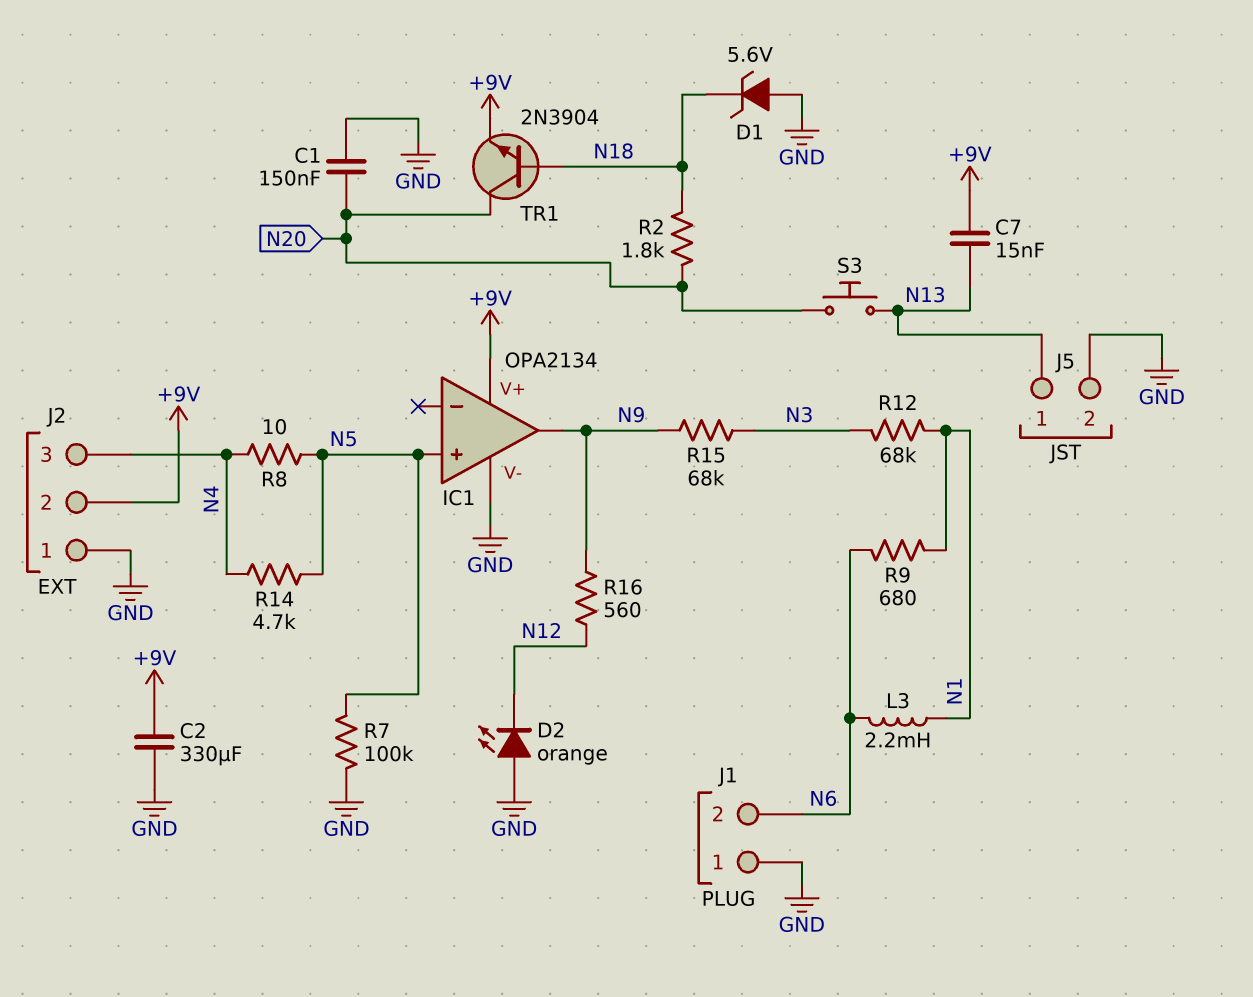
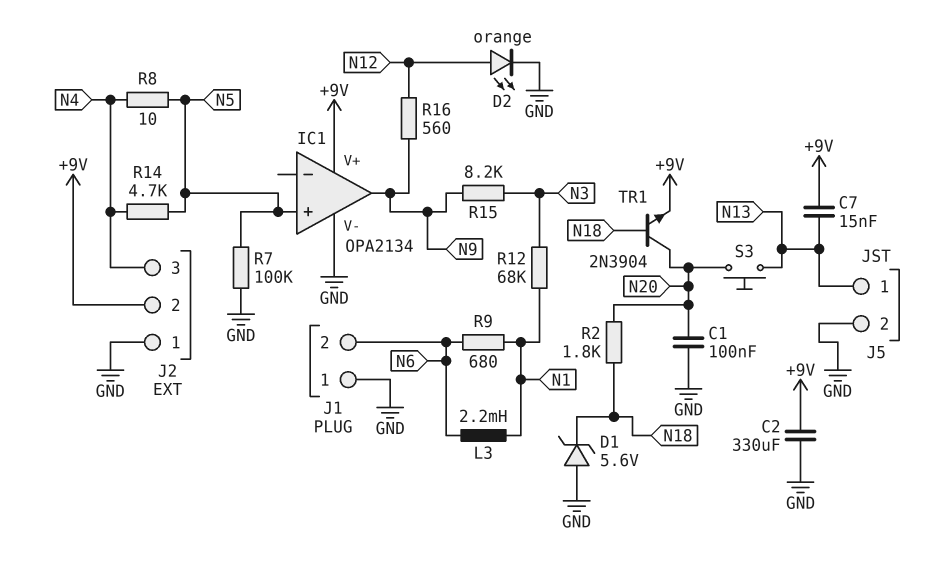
C1: 150nF (GND, N20) -> 100nF (GND, N20)
D2: LED orange (A GND, K N12) -> LED orange (A N12, K GND)
R15: 68k (N3, N9) -> 8.2k (N3, N9)

